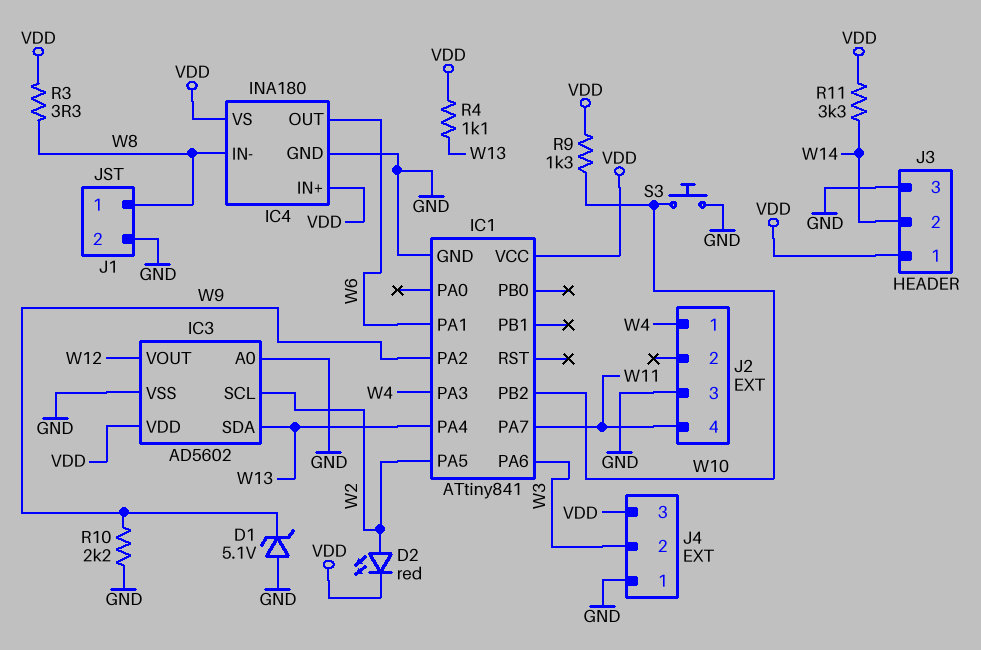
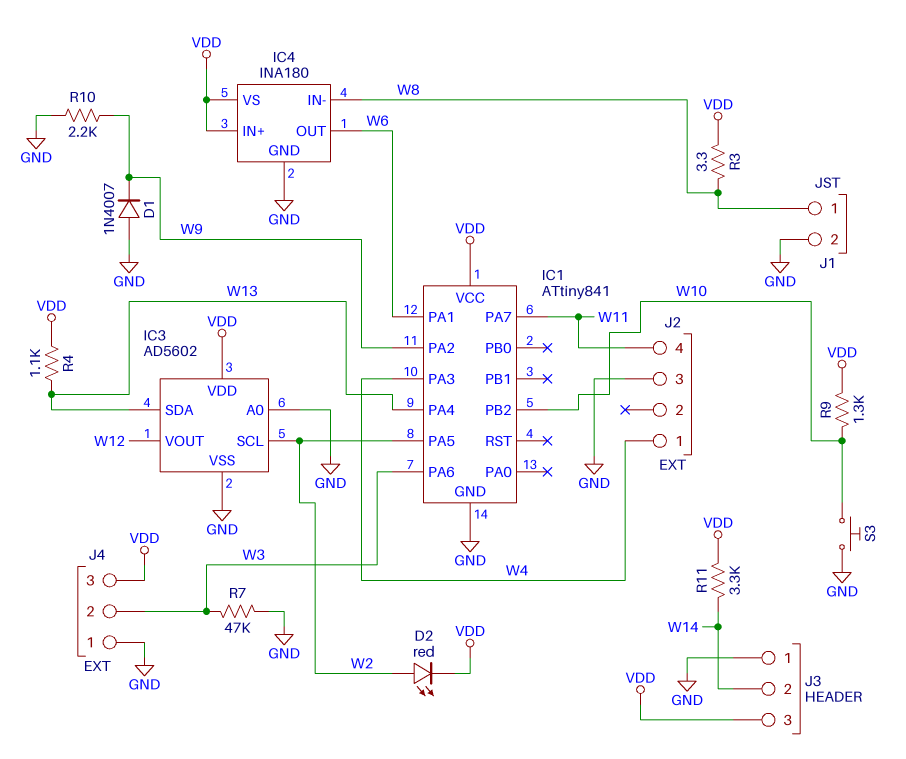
D1: zener 5.1V (A GND, K W9) -> diode 1N4007 (A GND, K W9)
J3 pin 1: VDD -> GND
J3 pin 3: GND -> VDD
R7: none -> 47k (GND, W3)

